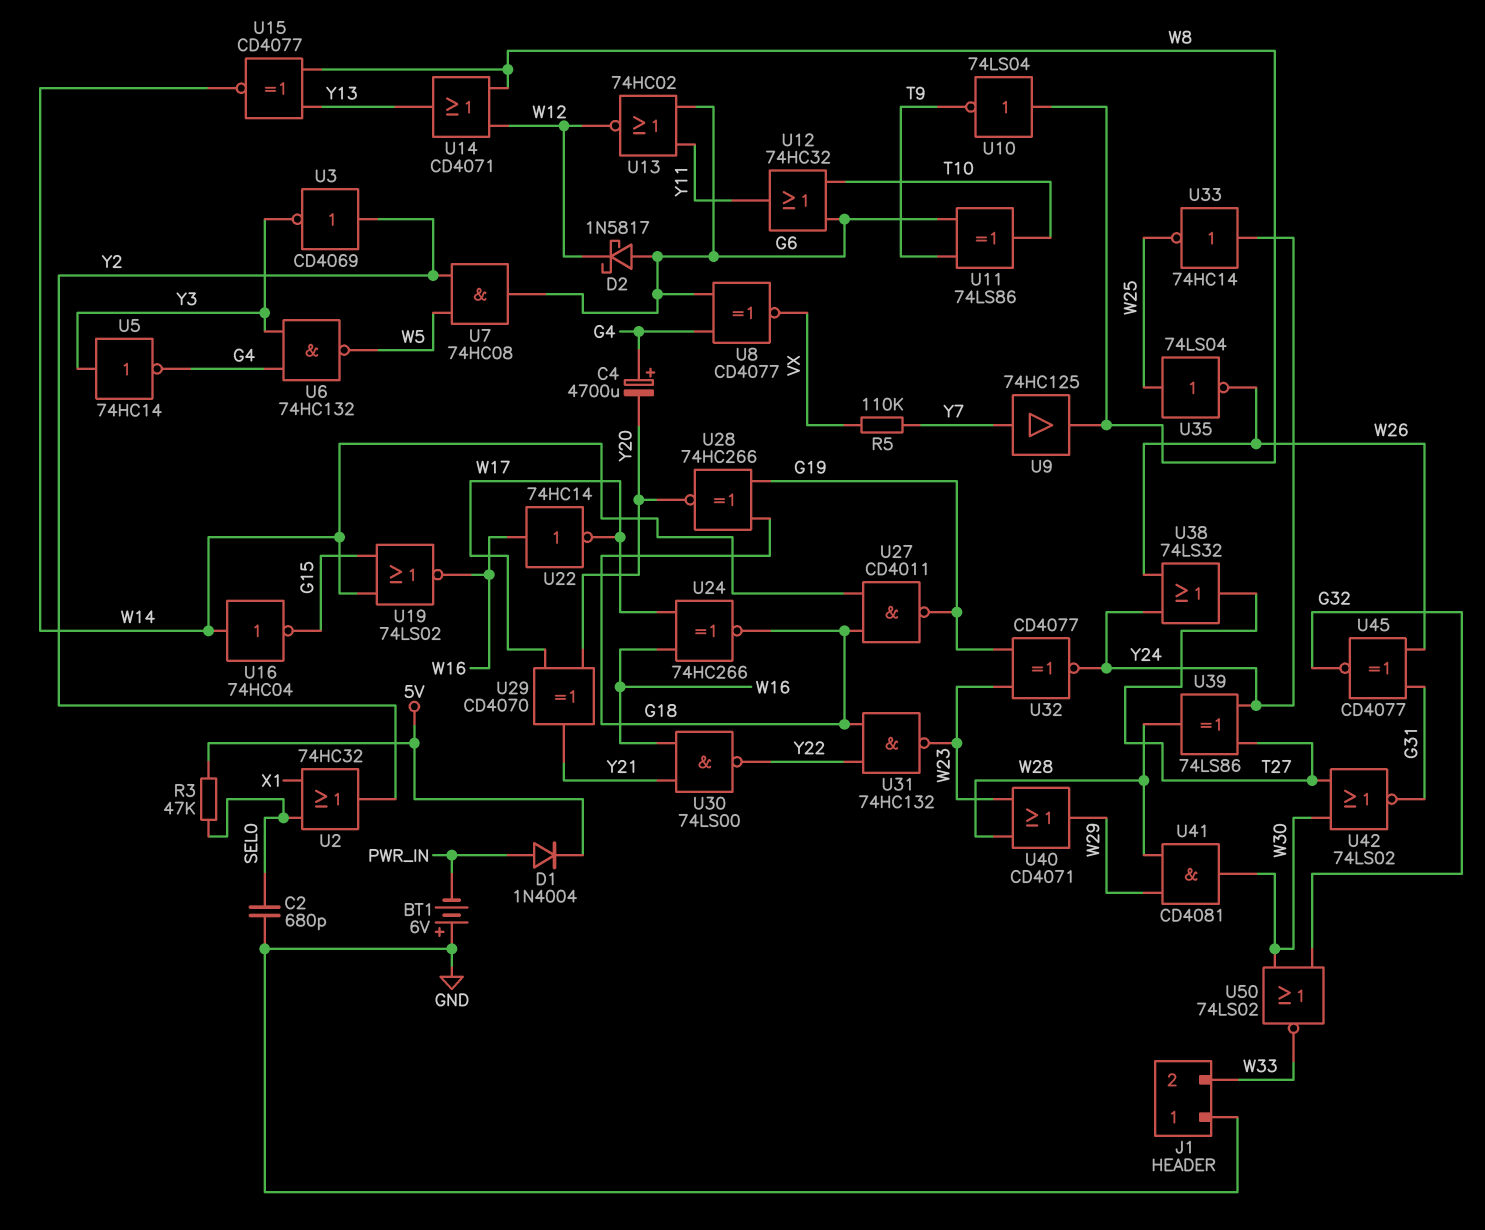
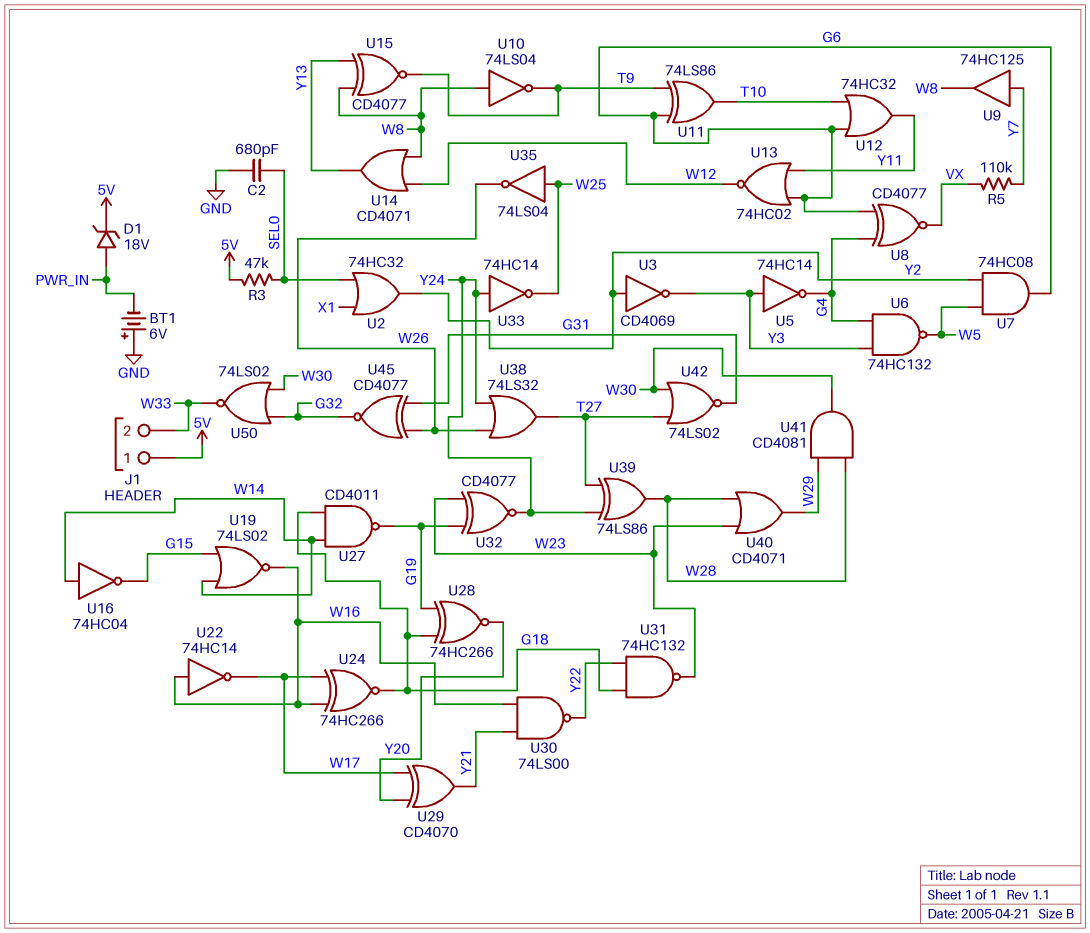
C4: 4700uF (plus G4, minus Y20) -> none
D1: diode 1N4004 (A PWR_IN, K 5V) -> zener 18V (A PWR_IN, K 5V)
D2: schottky 1N5817 (A G6, K W12) -> none
J1 pin 1: GND -> 5V
U15: XNOR CD4077 (in W8, in Y13, out W14) -> XNOR CD4077 (in W8, in Y13, out T9)

